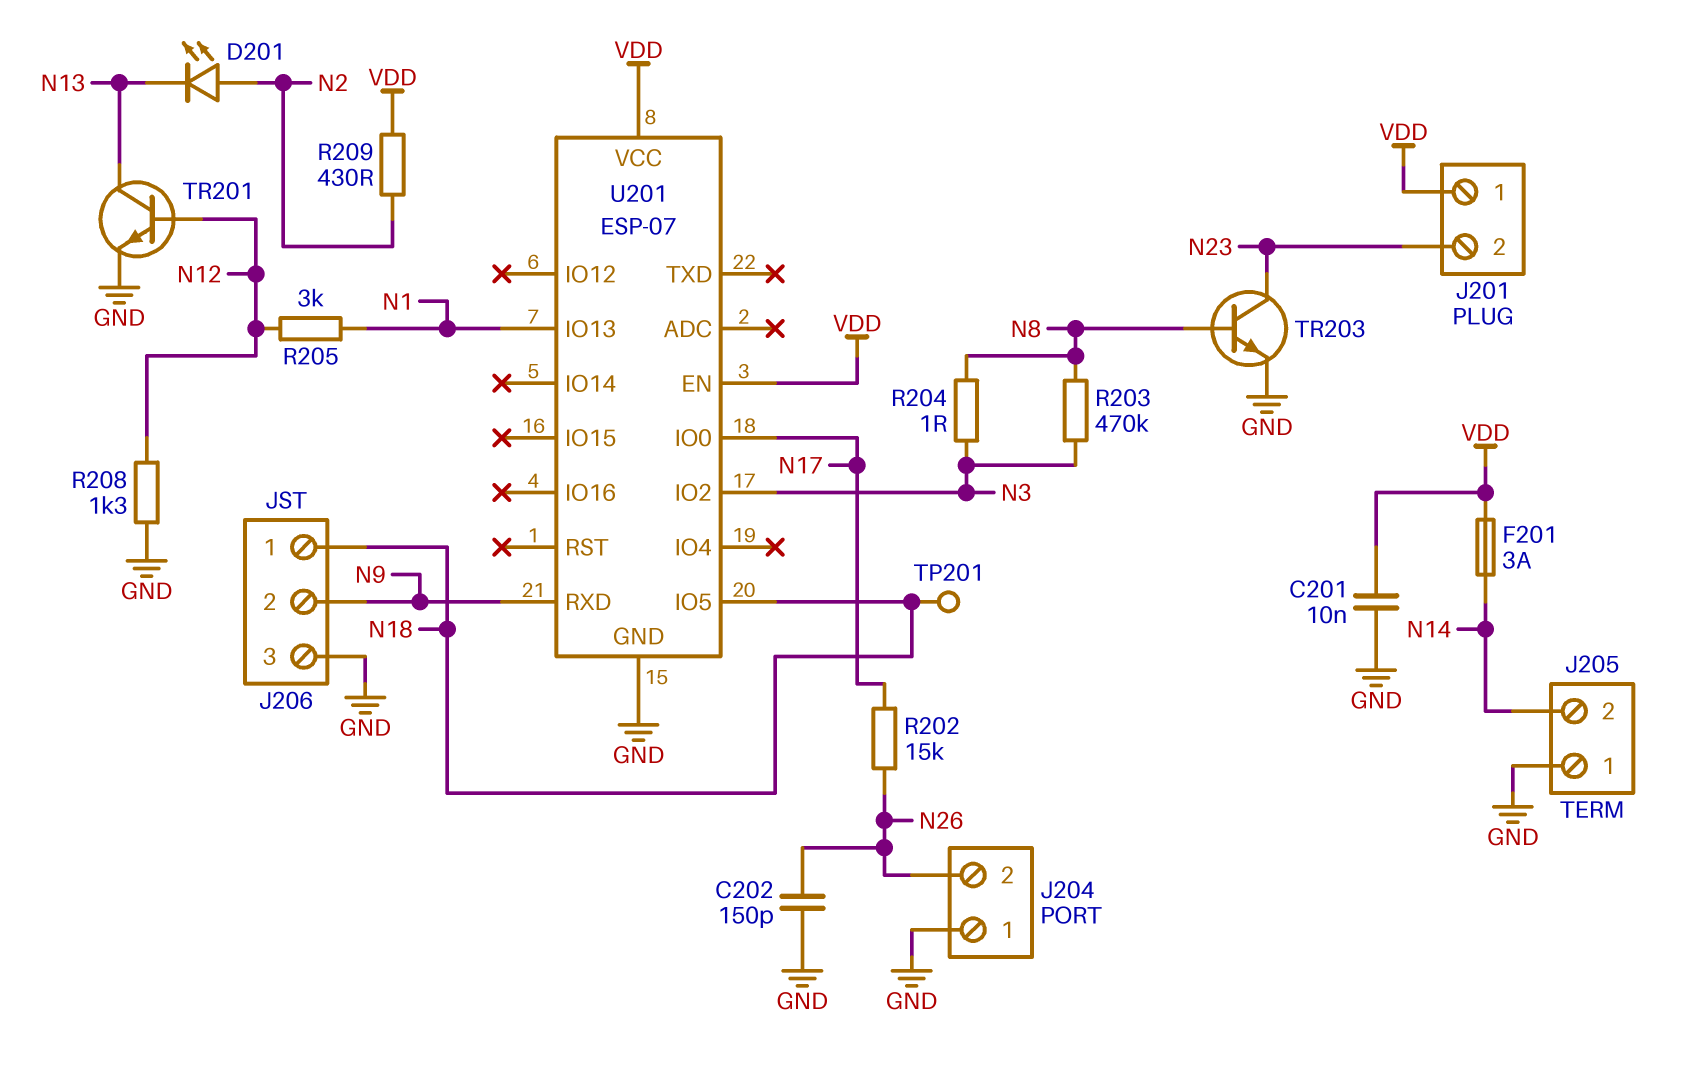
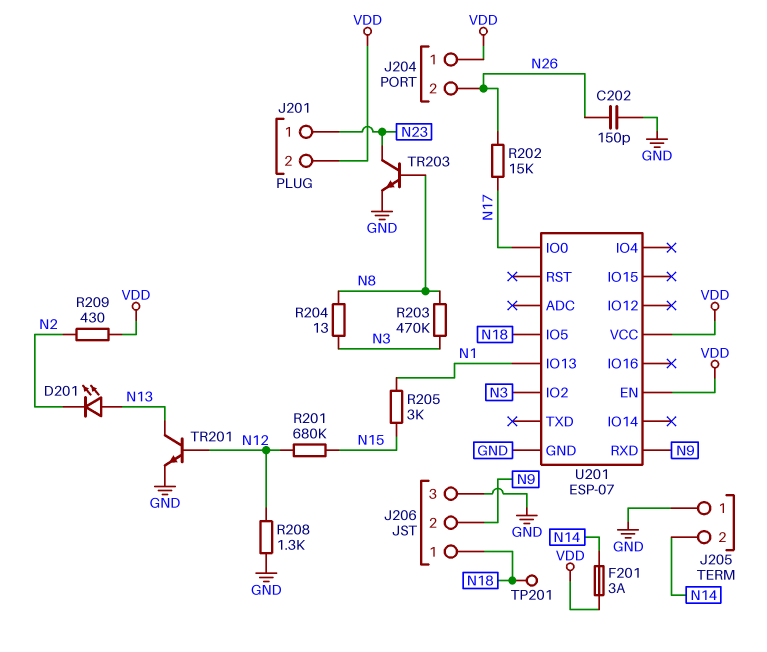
C201: 10nF (GND, VDD) -> none
D201: LED (A N2, K N13) -> LED (A N13, K N2)
J201 pin 1: VDD -> N23
J201 pin 2: N23 -> VDD
J204 pin 1: GND -> VDD
R201: none -> 680k (N12, N15)
R204: 1 (N3, N8) -> 13 (N3, N8)
R205: 3k (N1, N12) -> 3k (N1, N15)

